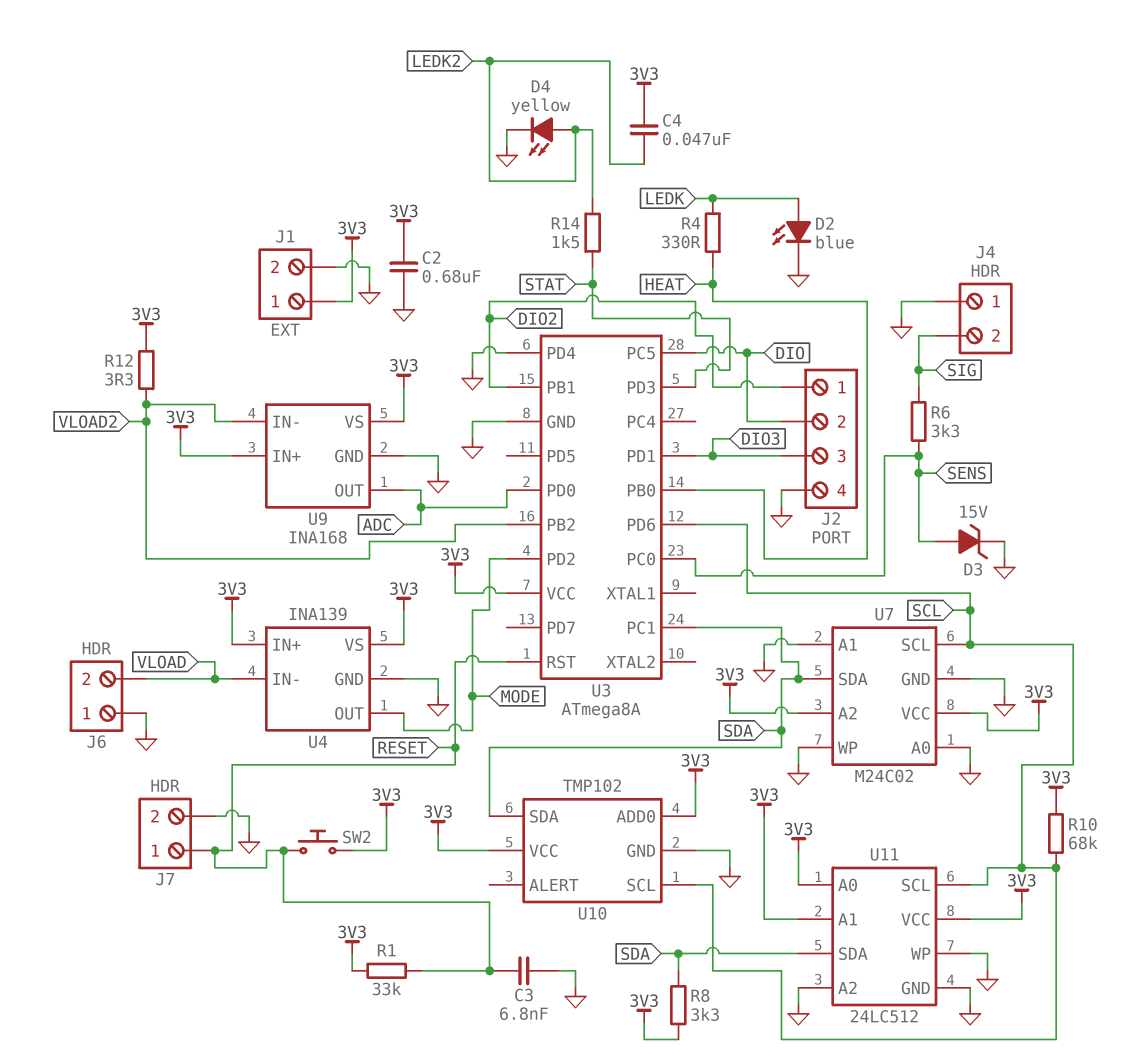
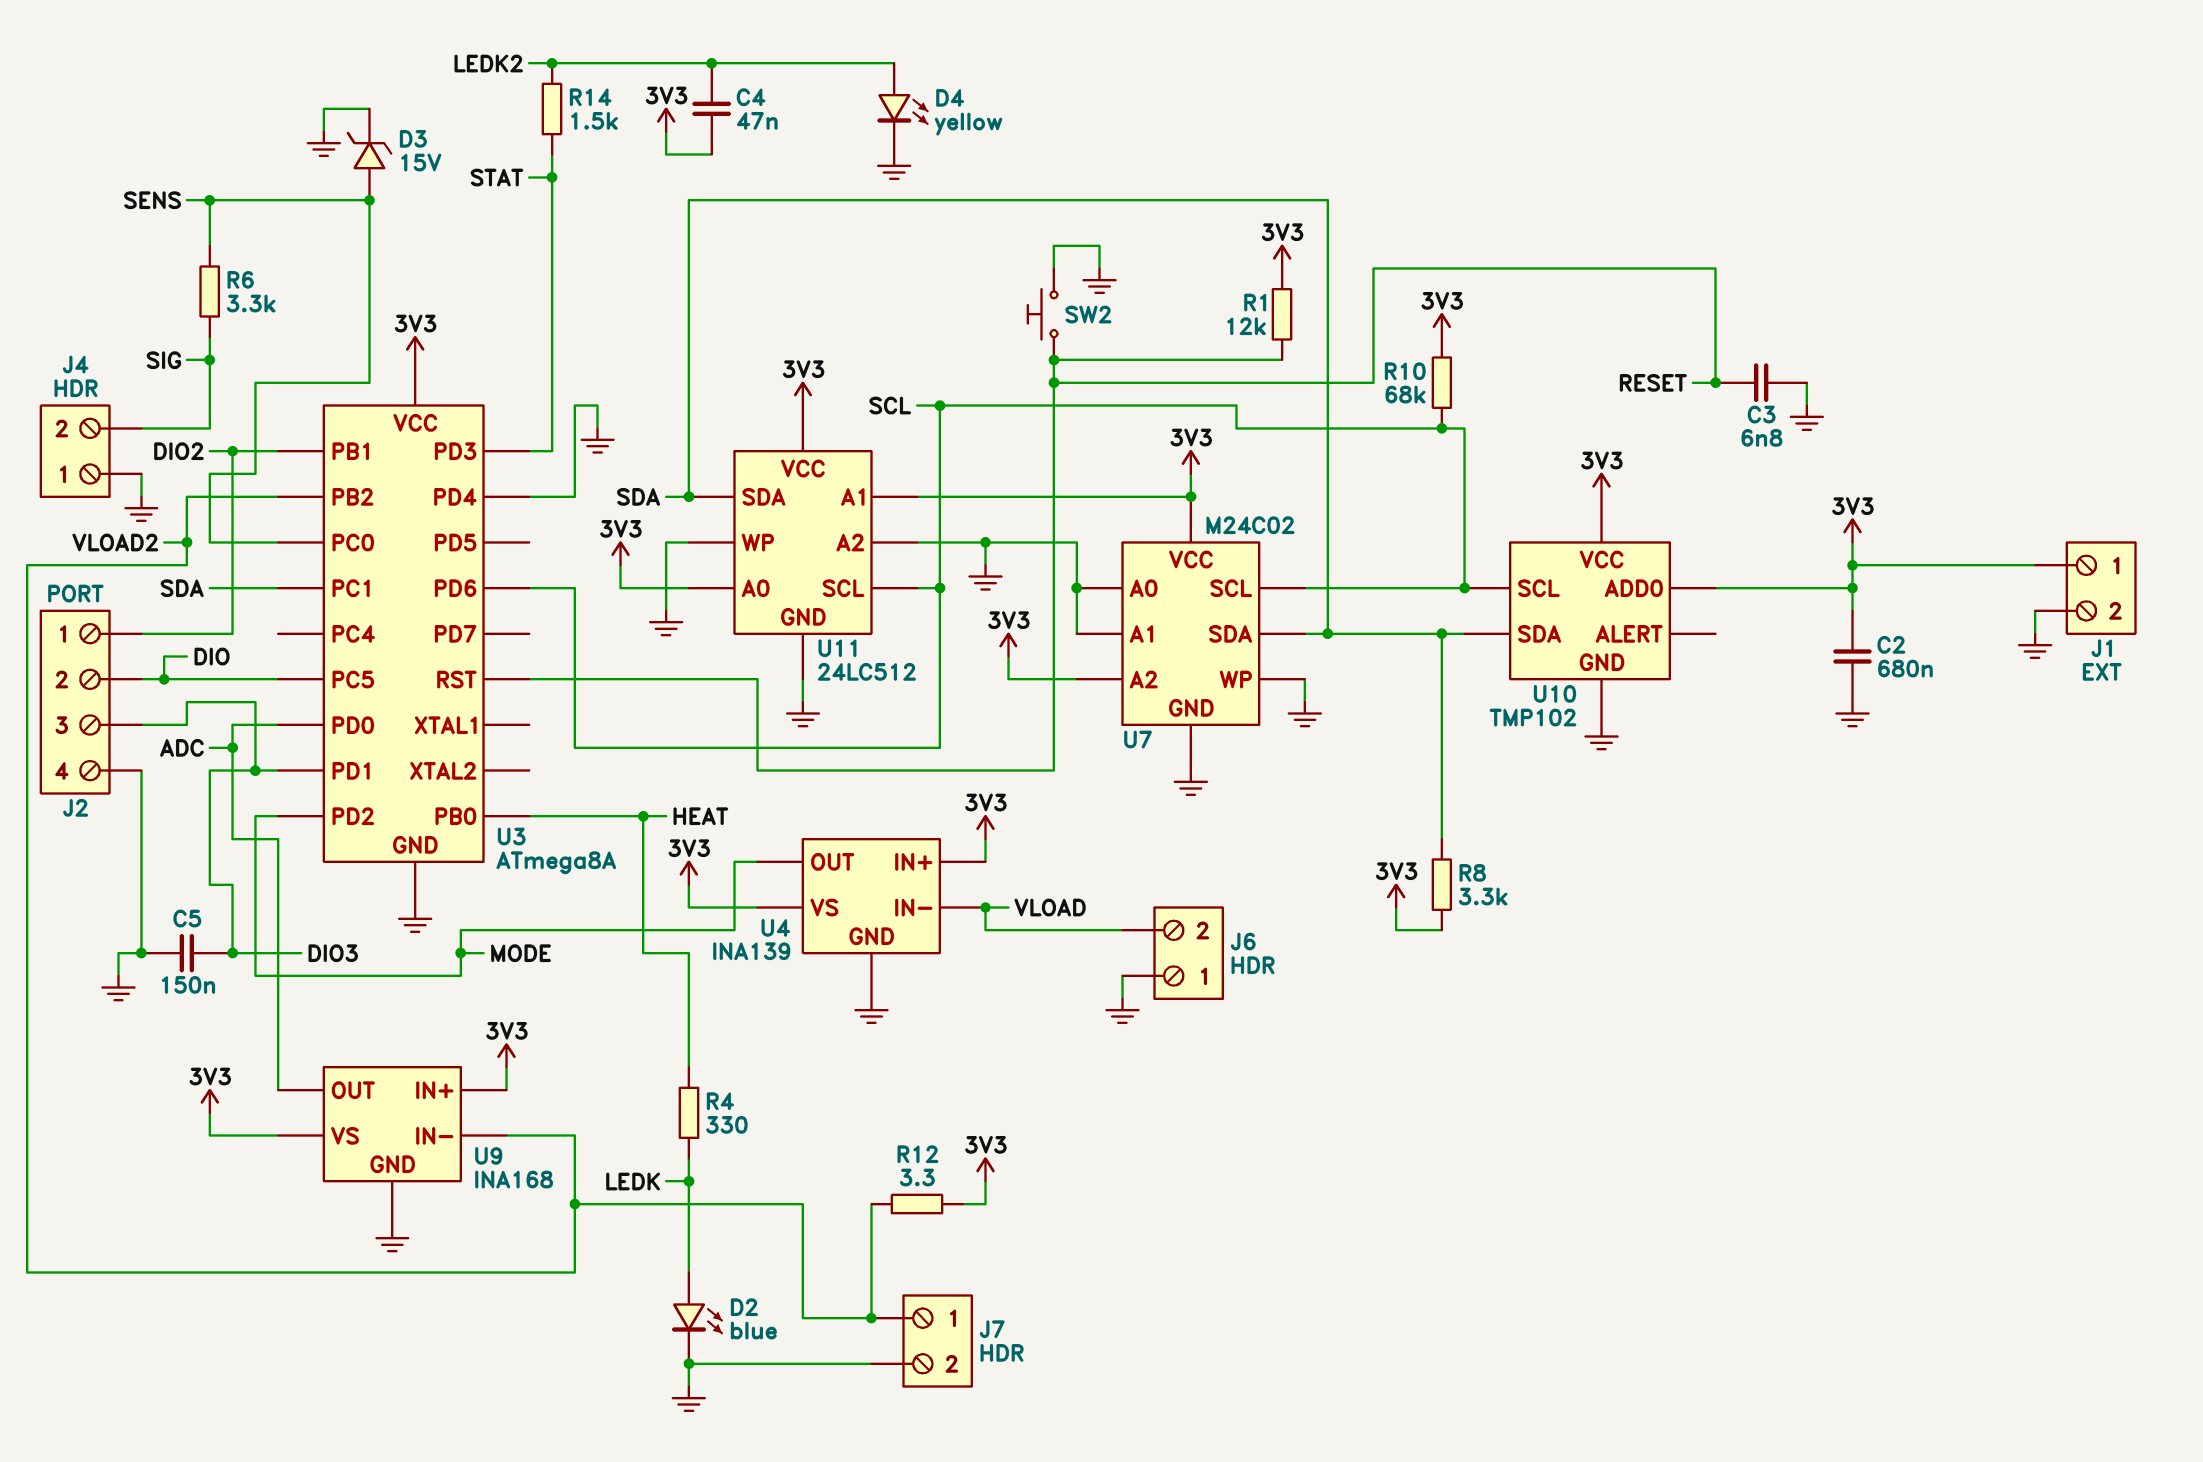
C5: none -> 150nF (DIO3, GND)
J7 pin 1: RESET -> VLOAD2
R1: 33k (3V3, RESET) -> 12k (3V3, RESET)
SW2: button (3V3, RESET) -> button (GND, RESET)

